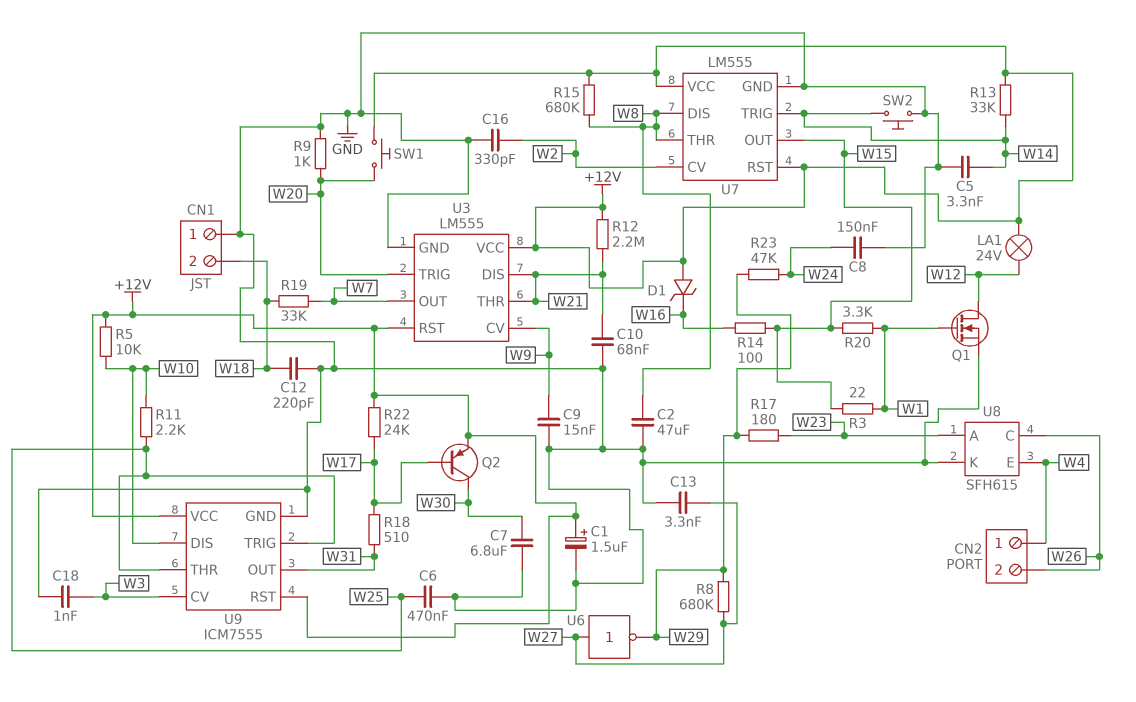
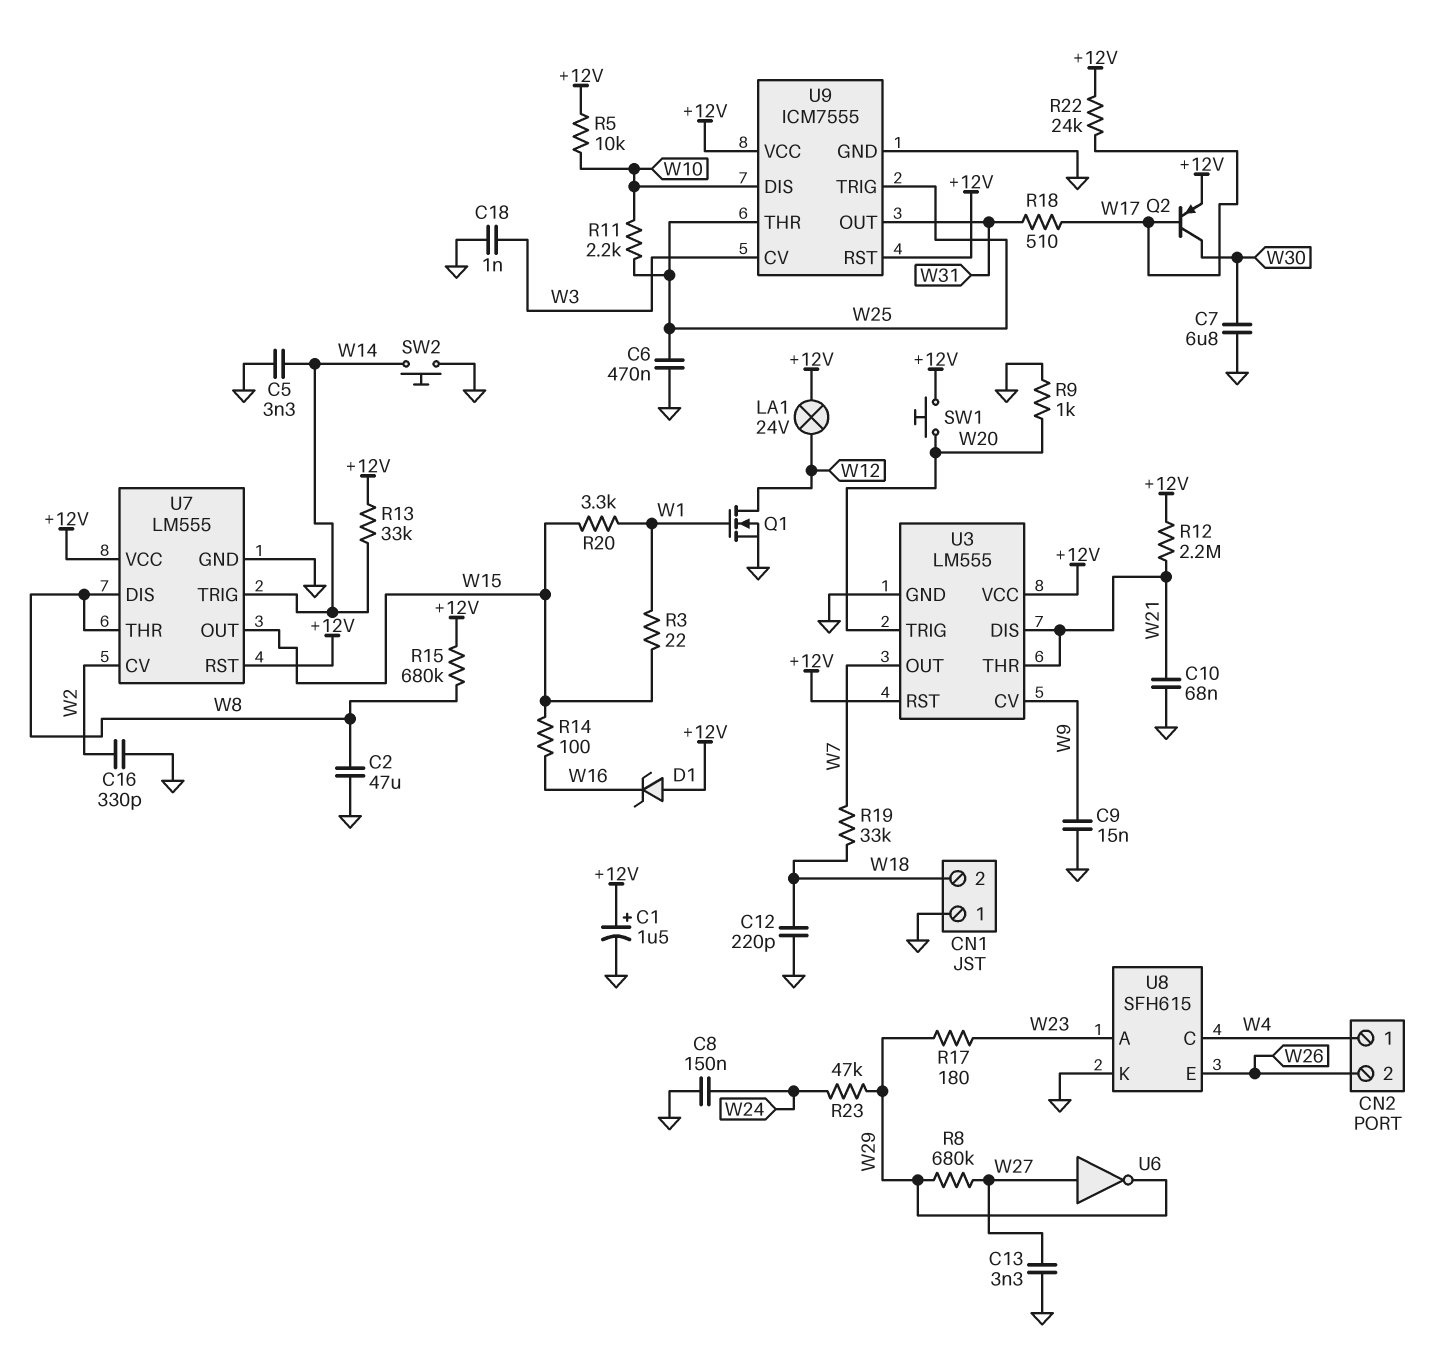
U8 pin C: W26 -> W4
U8 pin E: W4 -> W26

